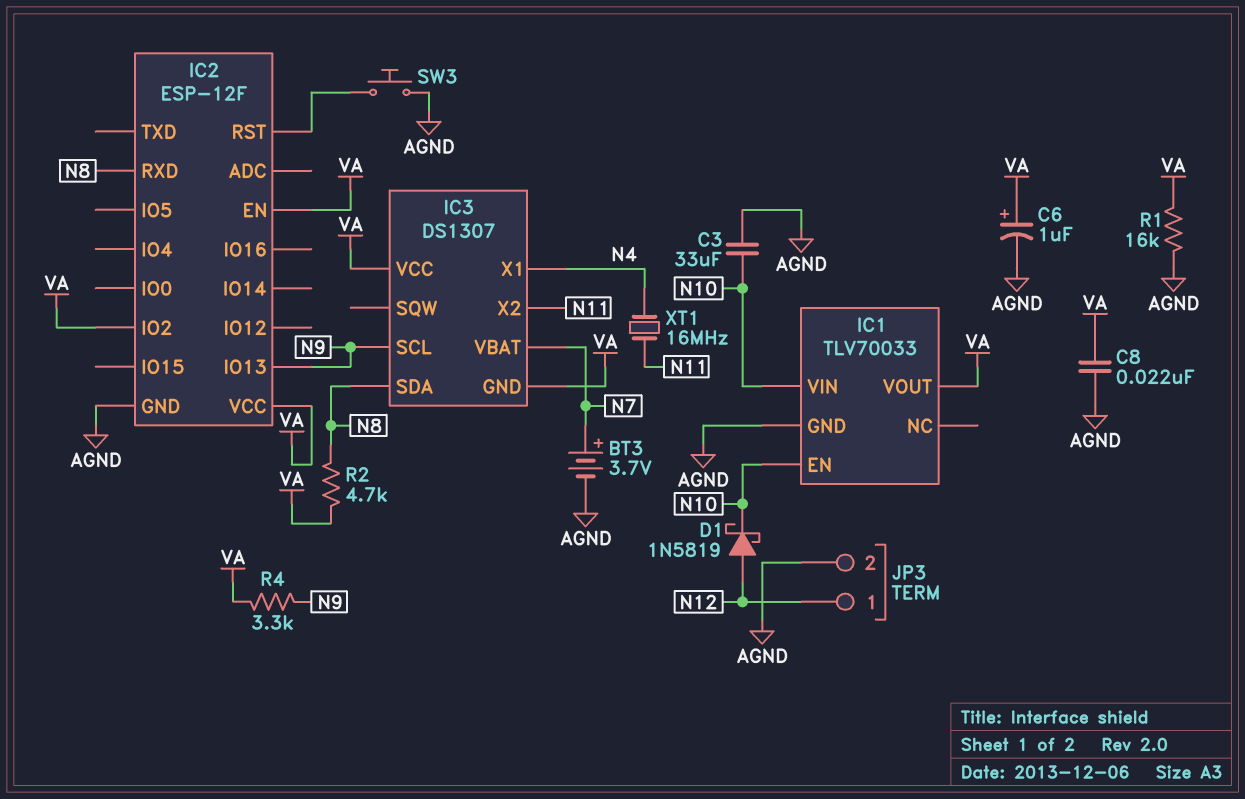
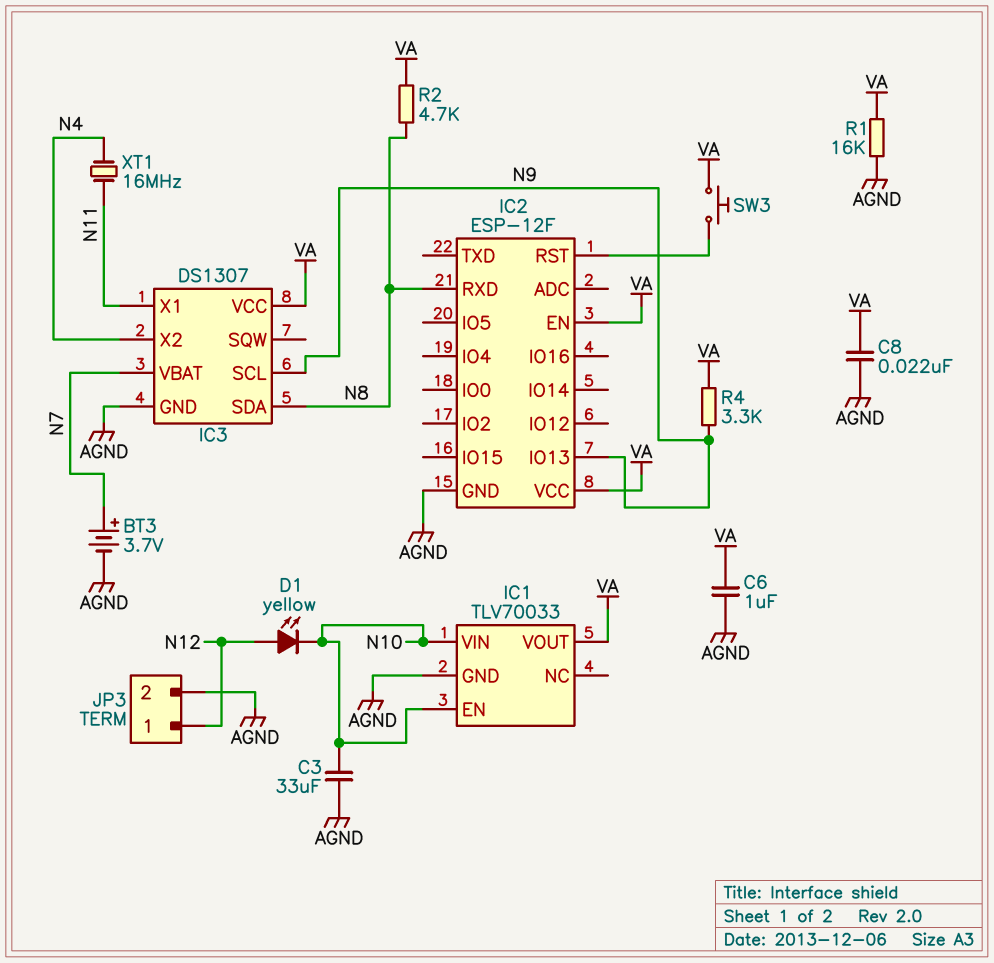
C6: 1uF (plus VA, minus AGND) -> 1uF (AGND, VA)
D1: schottky 1N5819 (A N12, K N10) -> LED yellow (A N12, K N10)
IC2 pin IO2: VA -> none
IC3 pin GND: VA -> AGND
IC3 pin X1: N4 -> N11
IC3 pin X2: N11 -> N4
SW3: button (AGND, IC2/RST) -> button (IC2/RST, VA)

